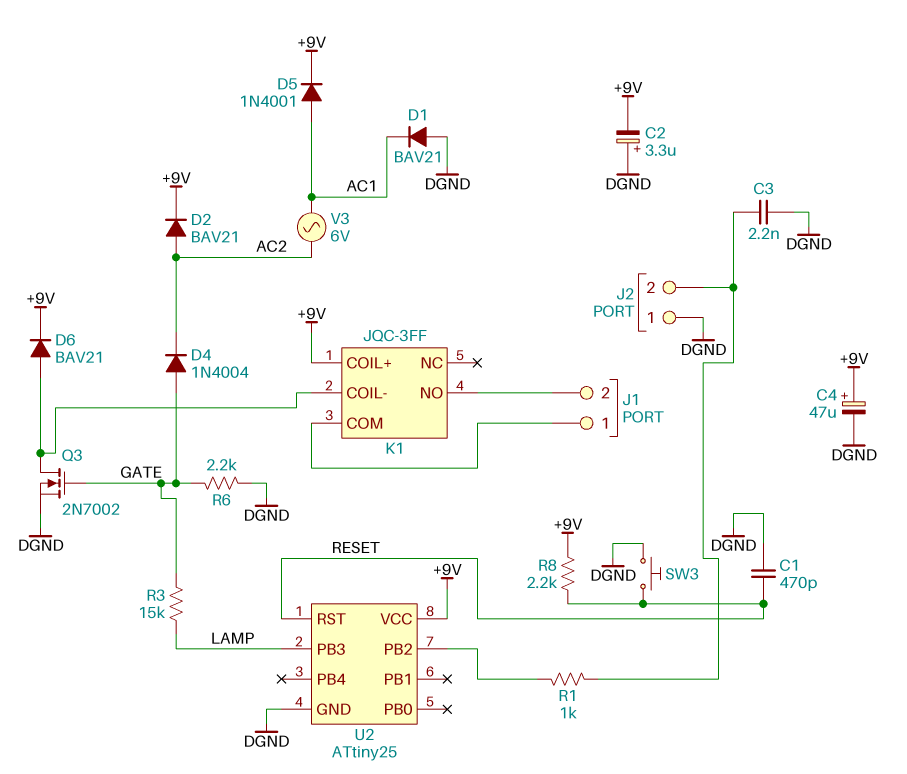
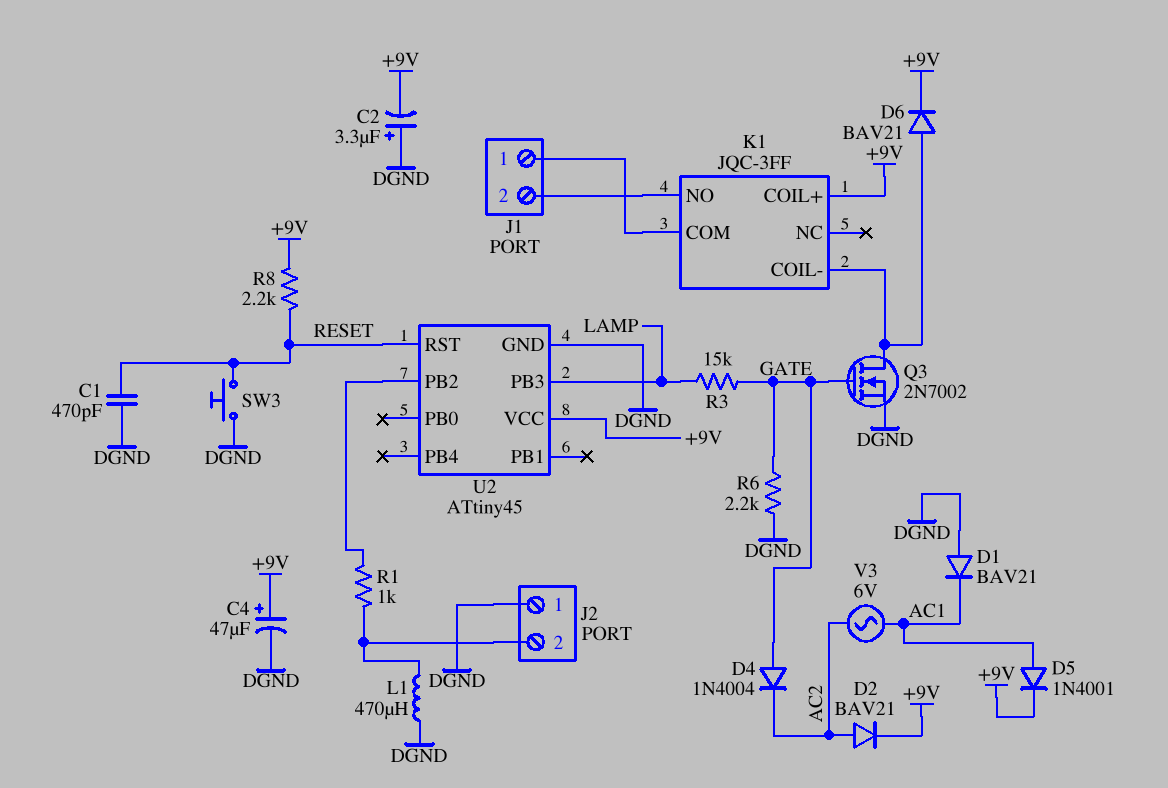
C3: 2.2nF (DGND, J2/2) -> none
L1: none -> 470uH (DGND, J2/2)
U2: ATtiny25 -> ATtiny45

